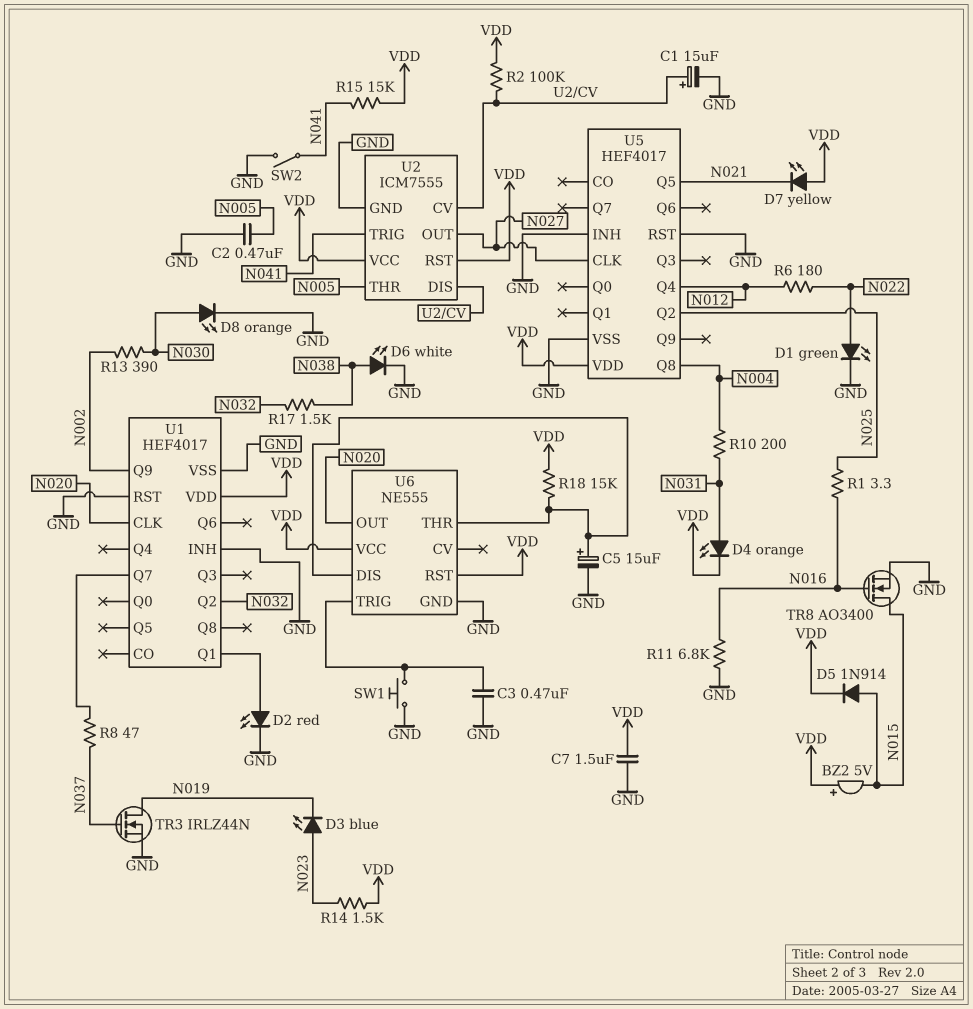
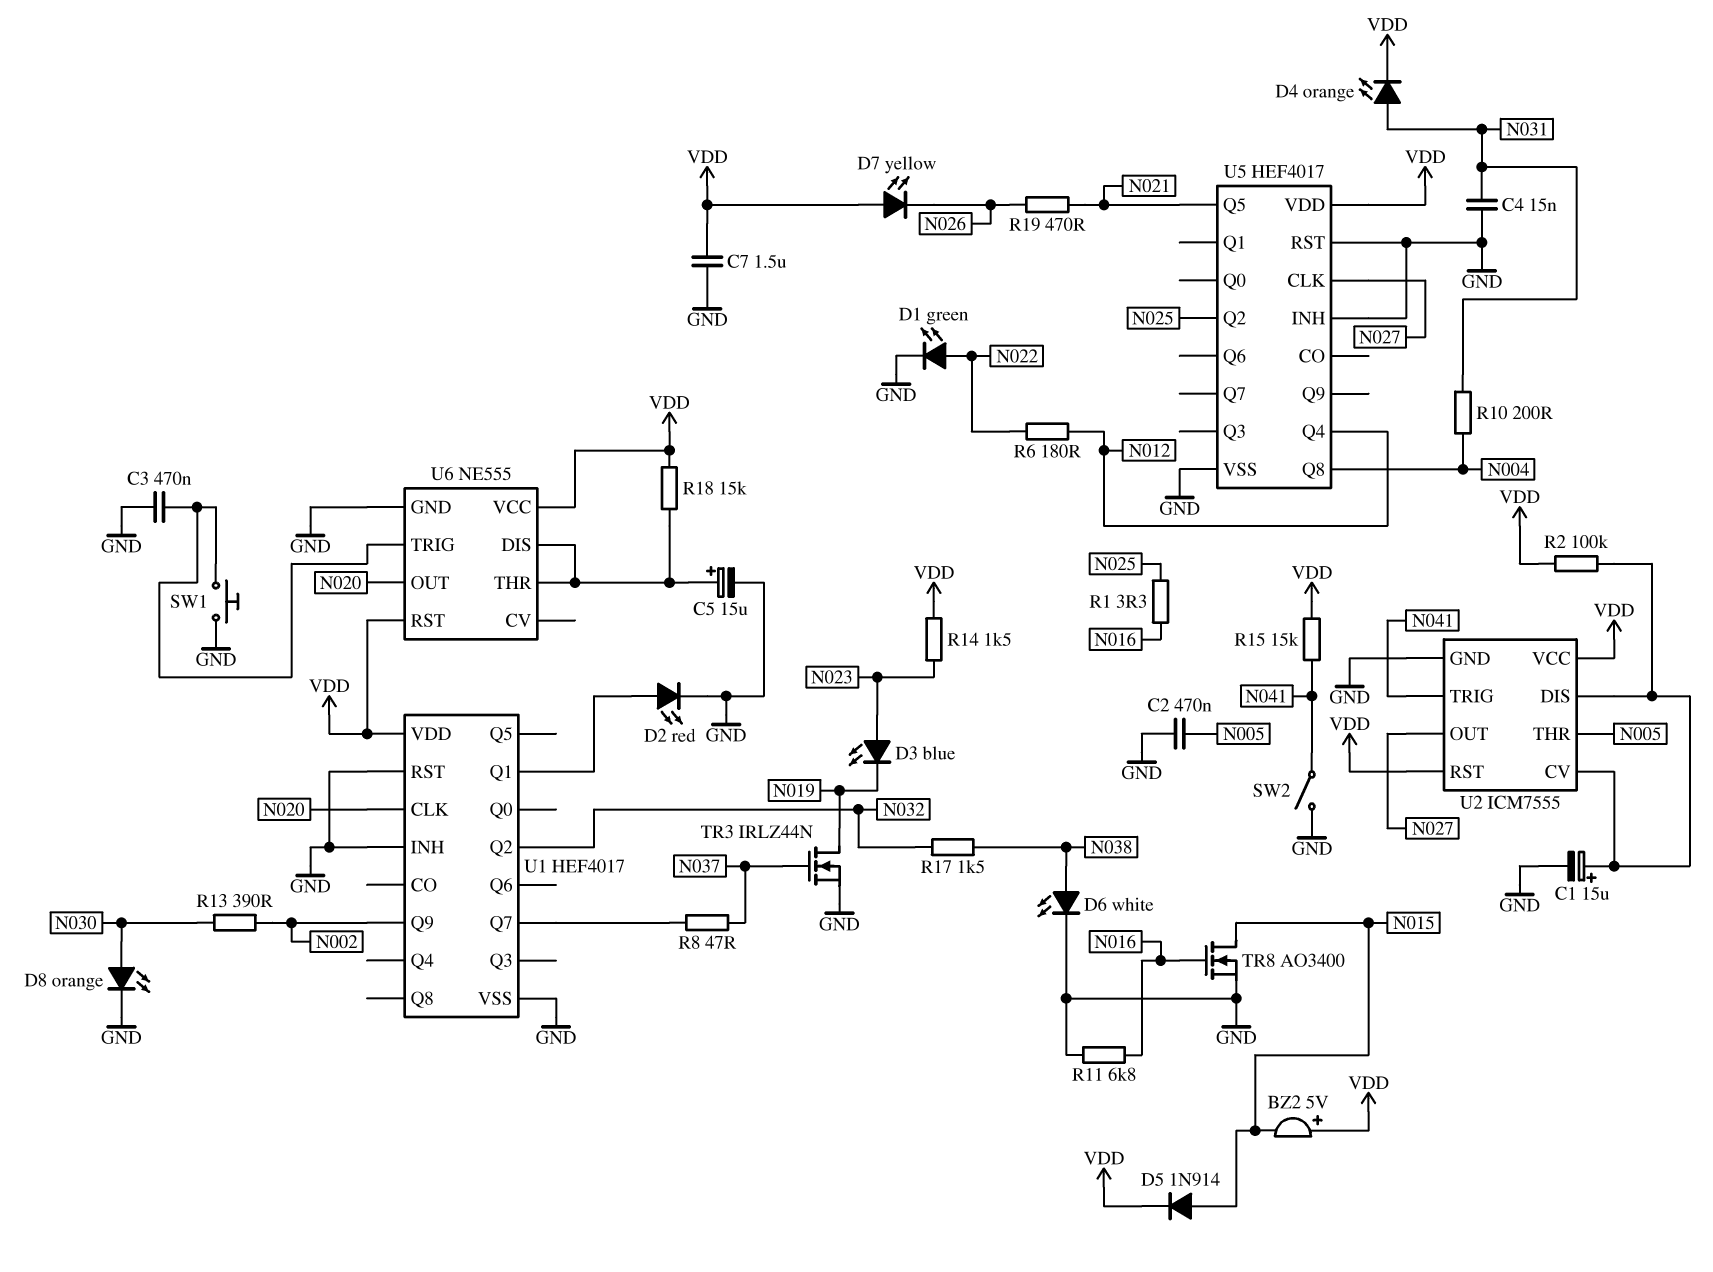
C4: none -> 15nF (GND, N031)
D7: LED yellow (A VDD, K N021) -> LED yellow (A VDD, K N026)
R19: none -> 470 (N021, N026)

